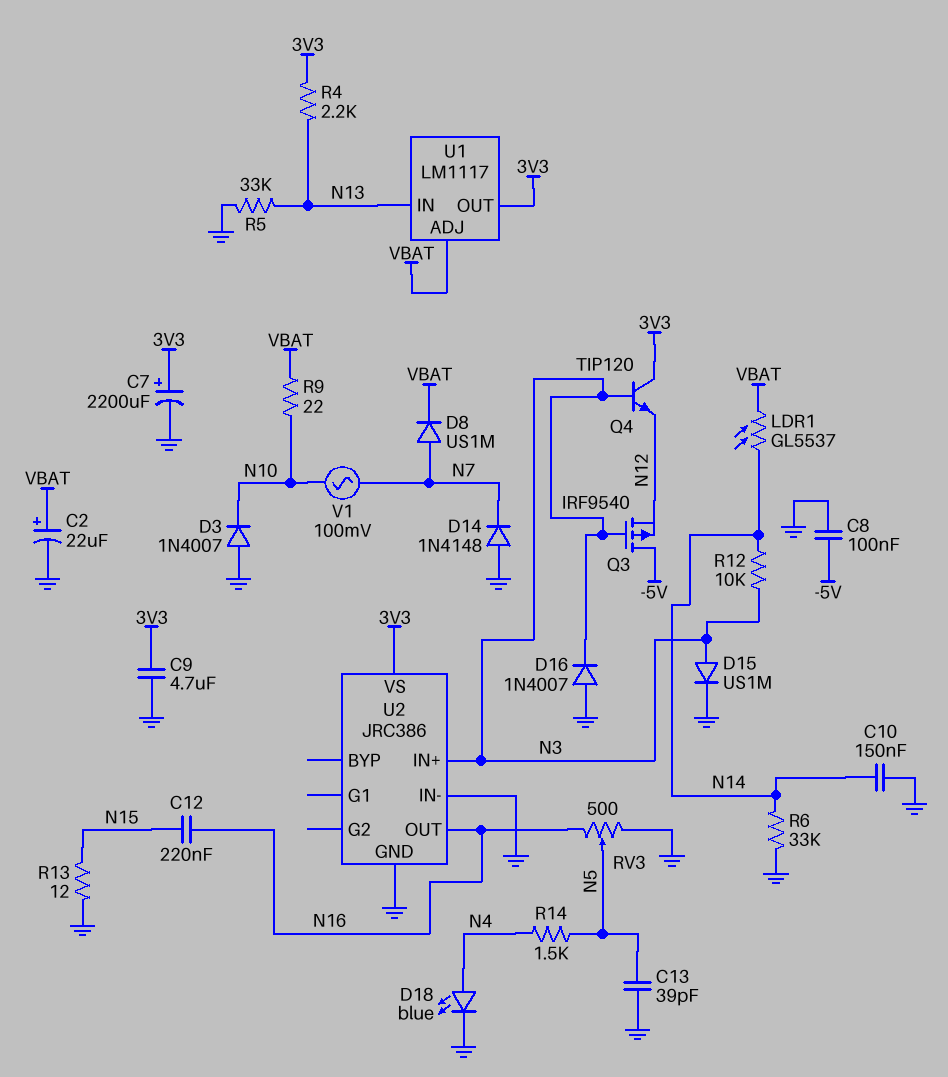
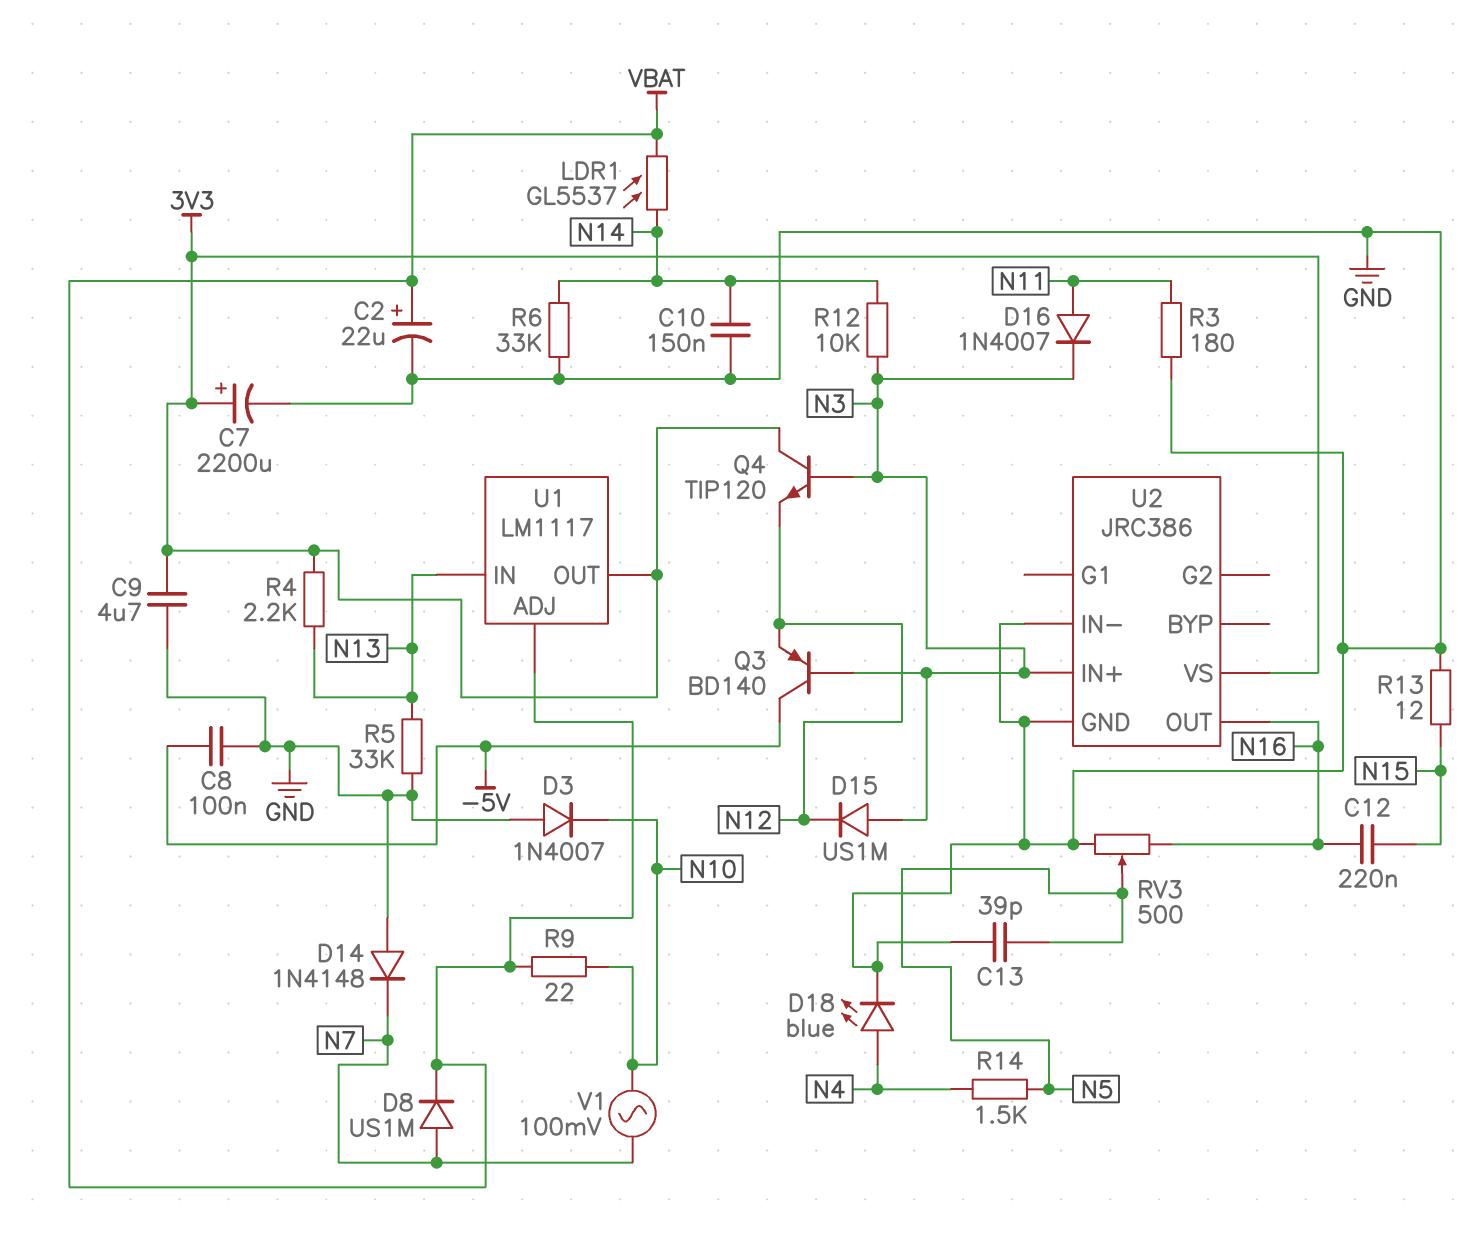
D15: diode US1M (A N3, K GND) -> diode US1M (A N3, K N12)
D16: diode 1N4007 (A GND, K N3) -> diode 1N4007 (A N11, K N3)
Q3: PMOS IRF9540 (G N3, D -5V, S N12) -> PNP BD140 (B N3, C -5V, E N12)
R3: none -> 180 (GND, N11)

